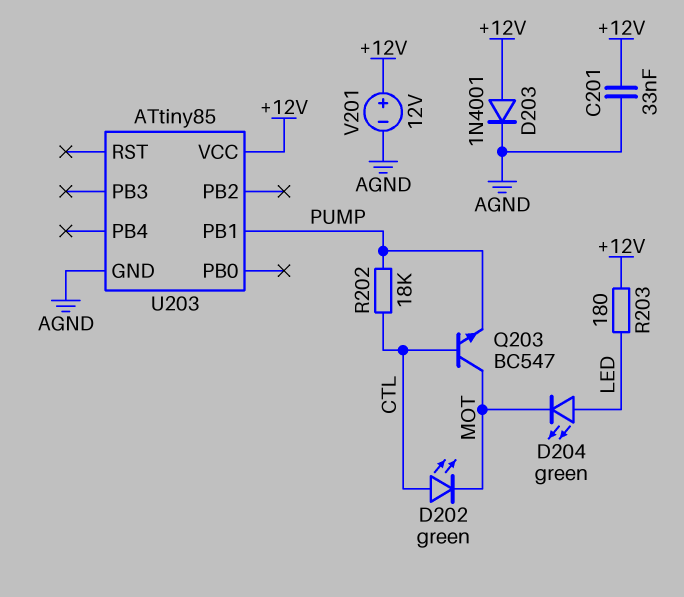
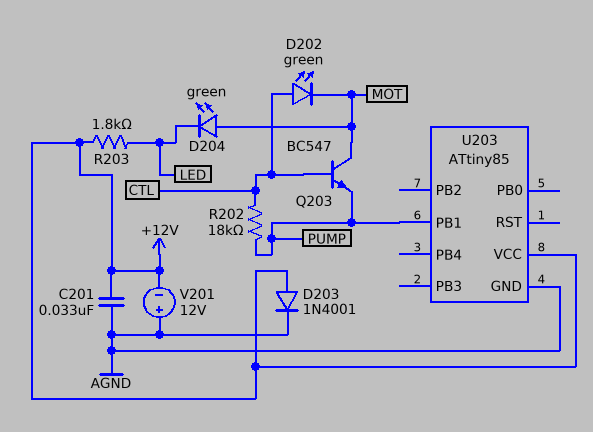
D204: LED green (A LED, K MOT) -> LED green (A MOT, K LED)
R203: 180 (+12V, LED) -> 1.8k (+12V, LED)
V201: 12V (plus +12V, minus AGND) -> 12V (plus AGND, minus +12V)

